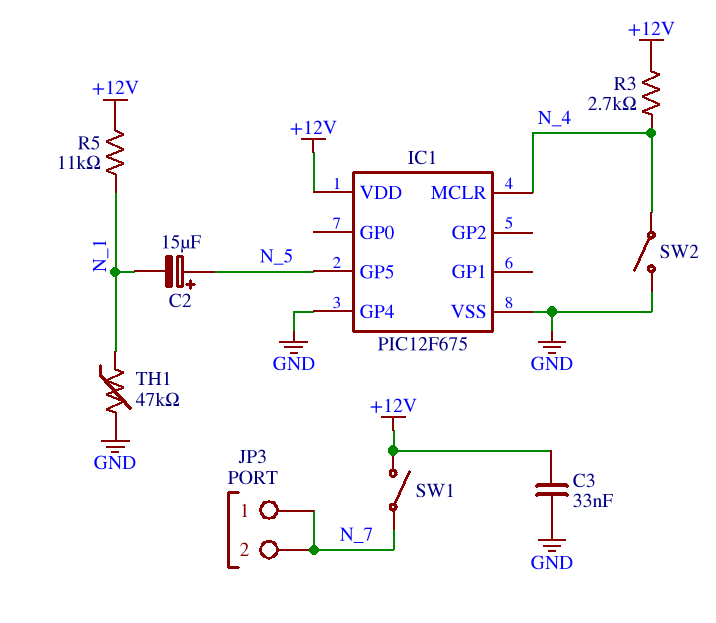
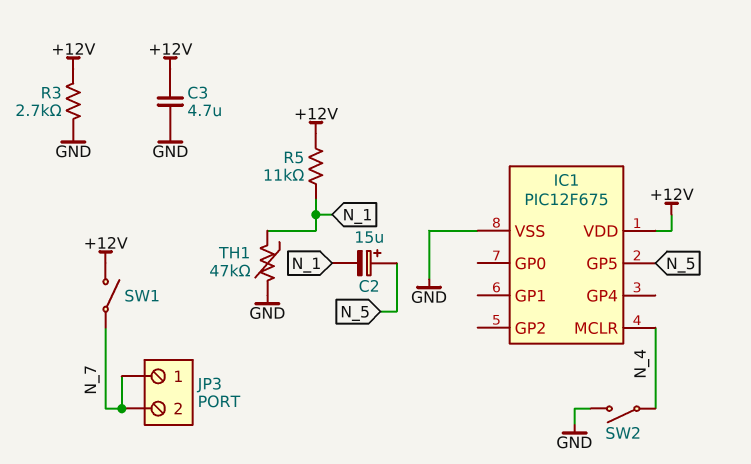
C3: 33nF (+12V, GND) -> 4.7uF (+12V, GND)
IC1 pin GP4: GND -> none
R3: 2.7k (+12V, N_4) -> 2.7k (+12V, GND)

